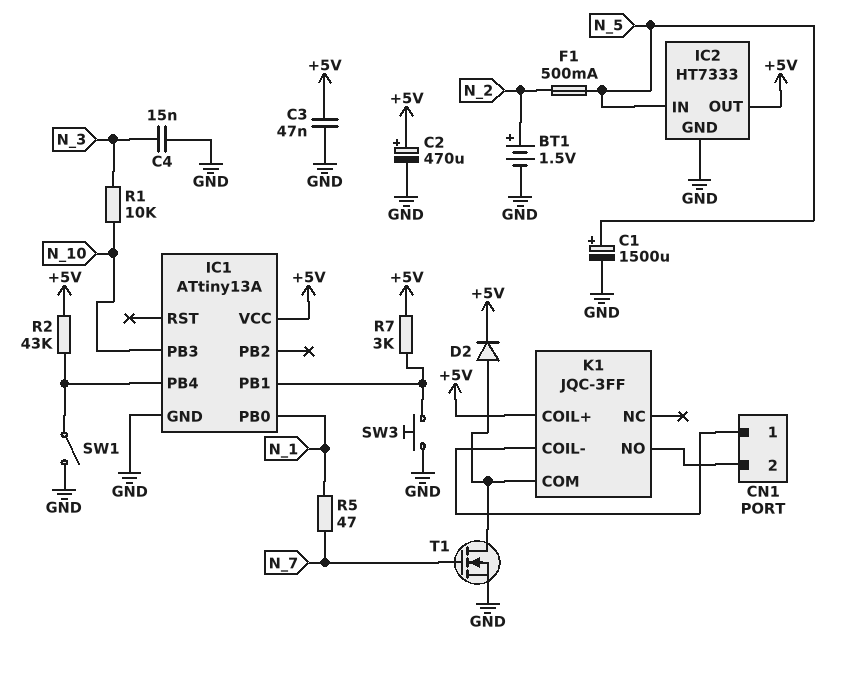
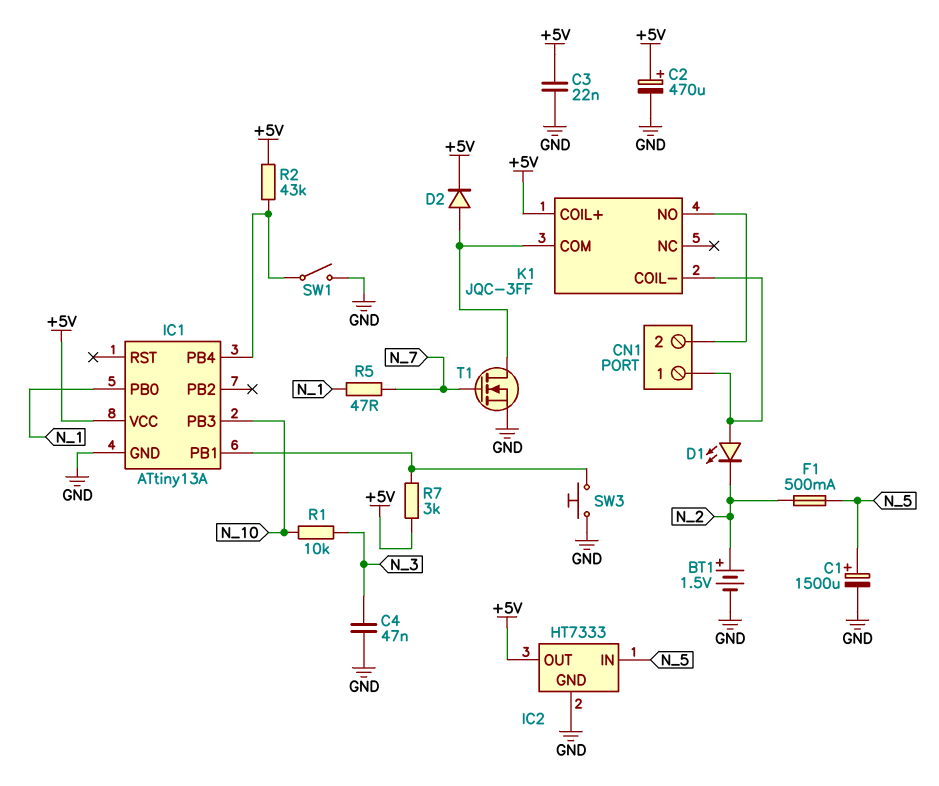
C3: 47nF (+5V, GND) -> 22nF (+5V, GND)
C4: 15nF (GND, N_3) -> 47nF (GND, N_3)
D1: none -> LED (A CN1/1, K N_2)

